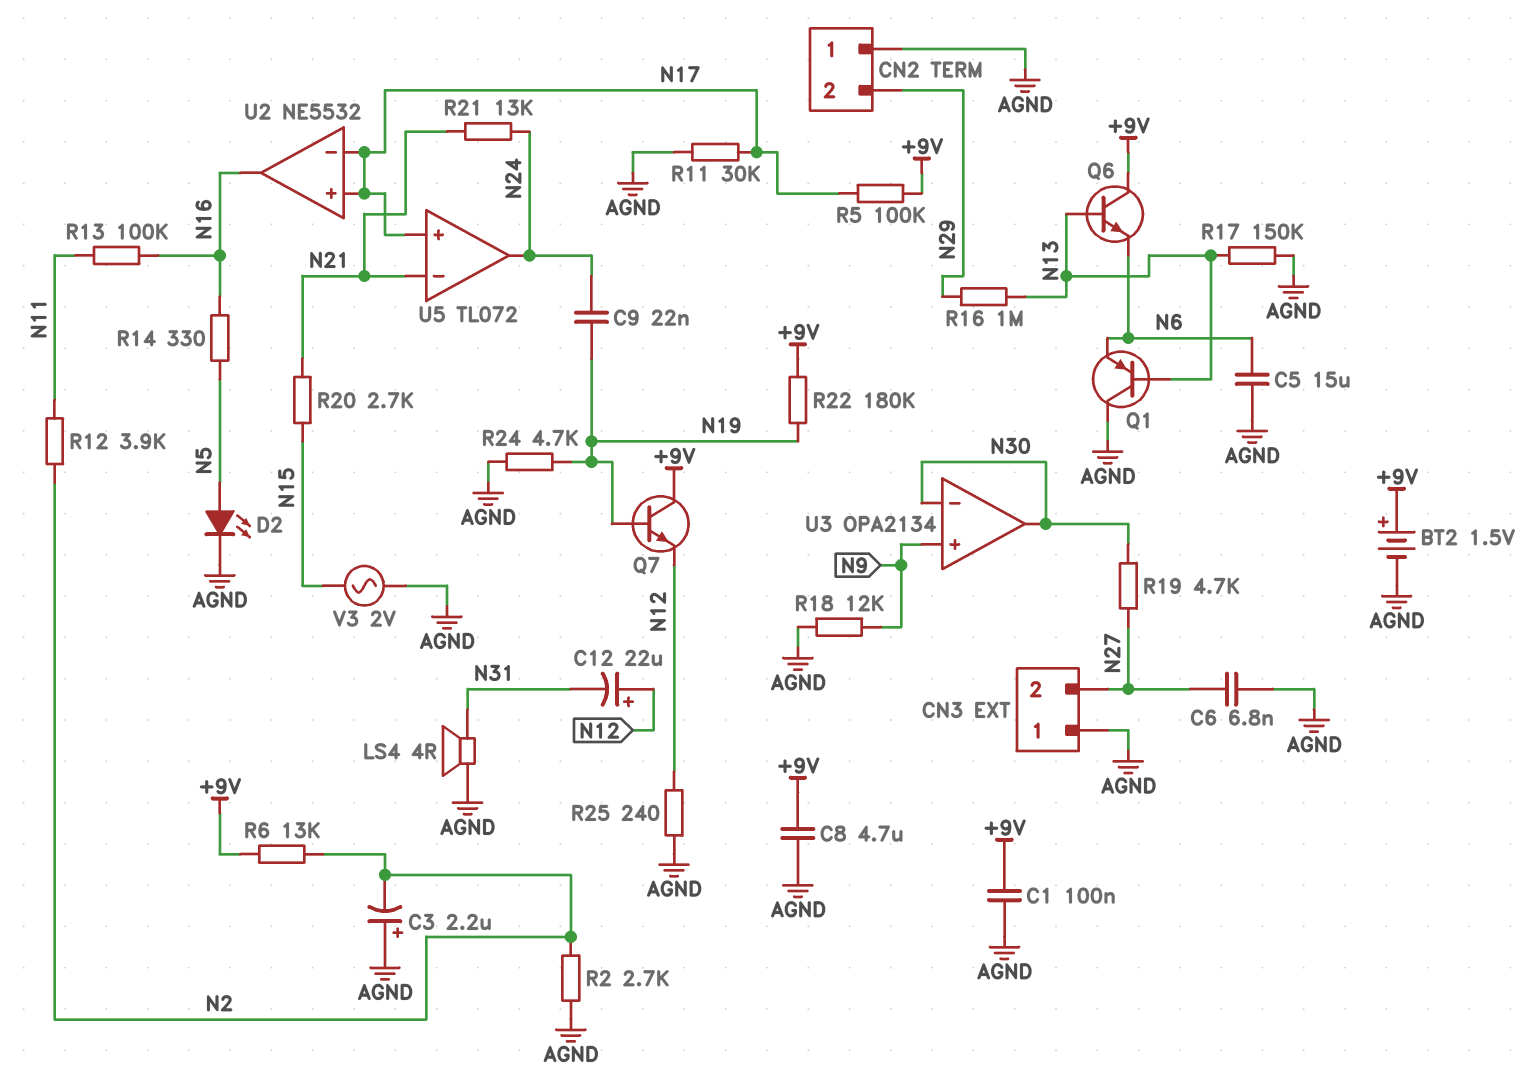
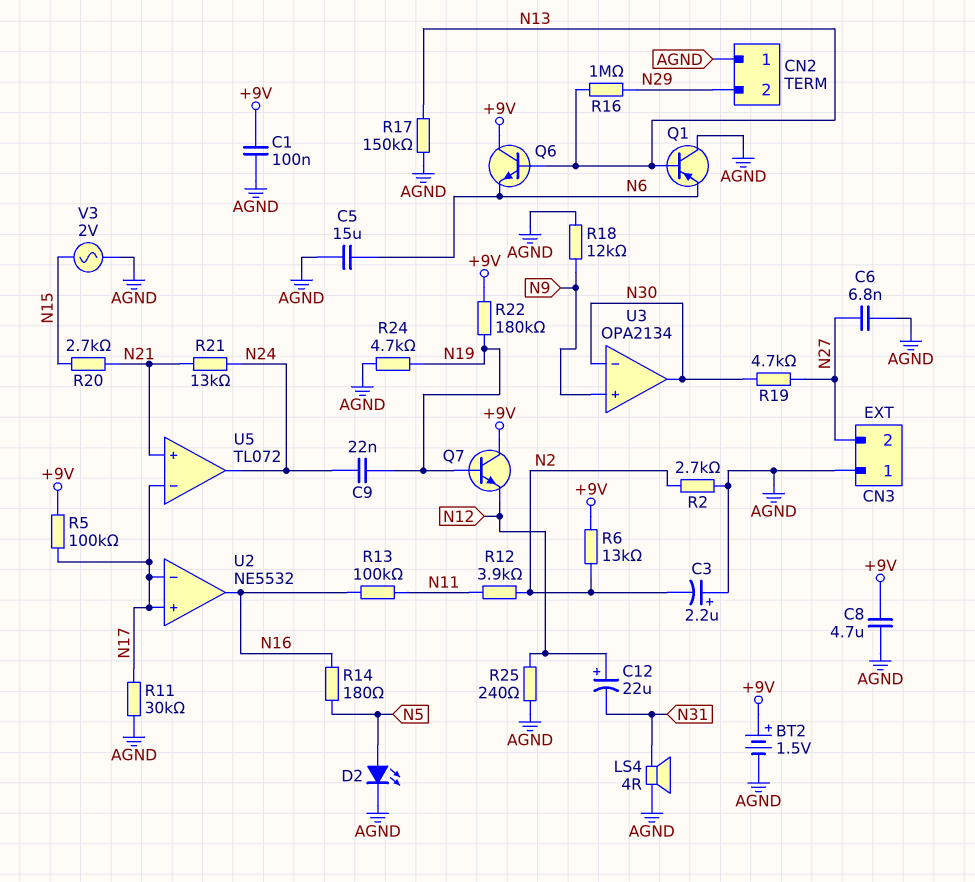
R14: 330 (N5, N16) -> 180 (N5, N16)
U5 pin in+: N17 -> N21
U5 pin in-: N21 -> N17

